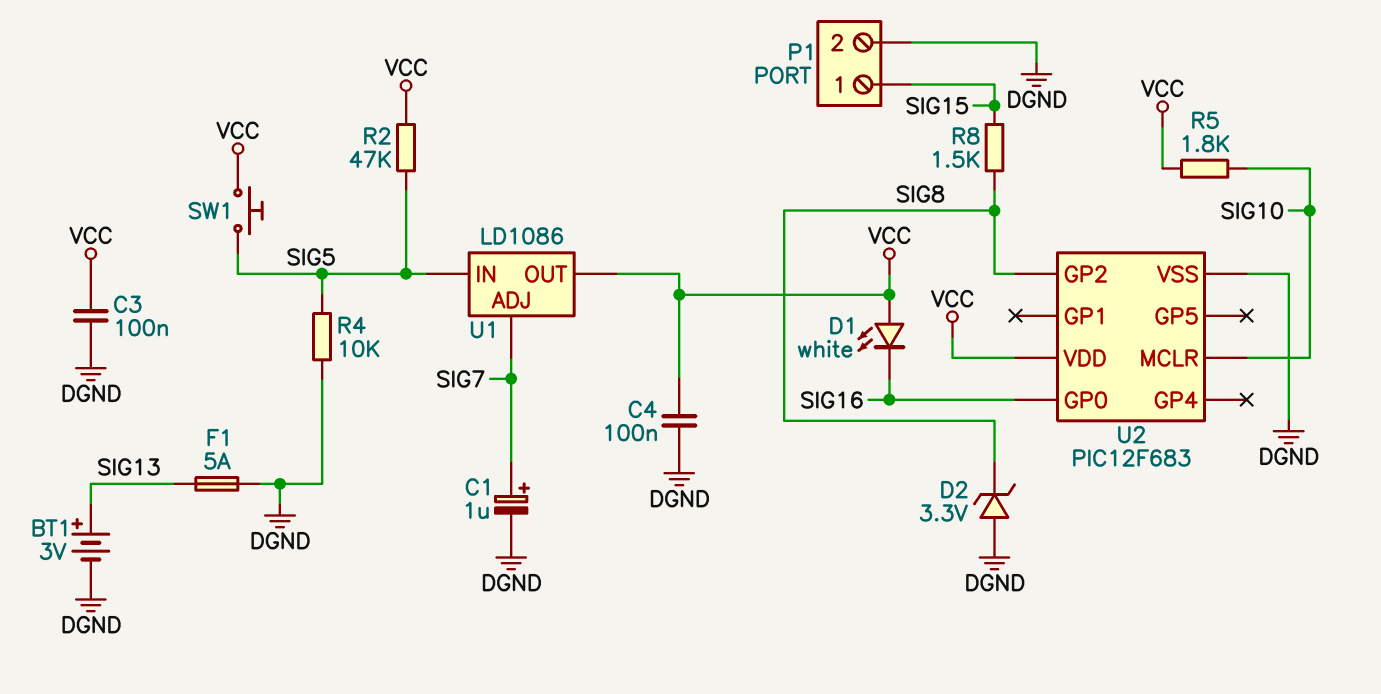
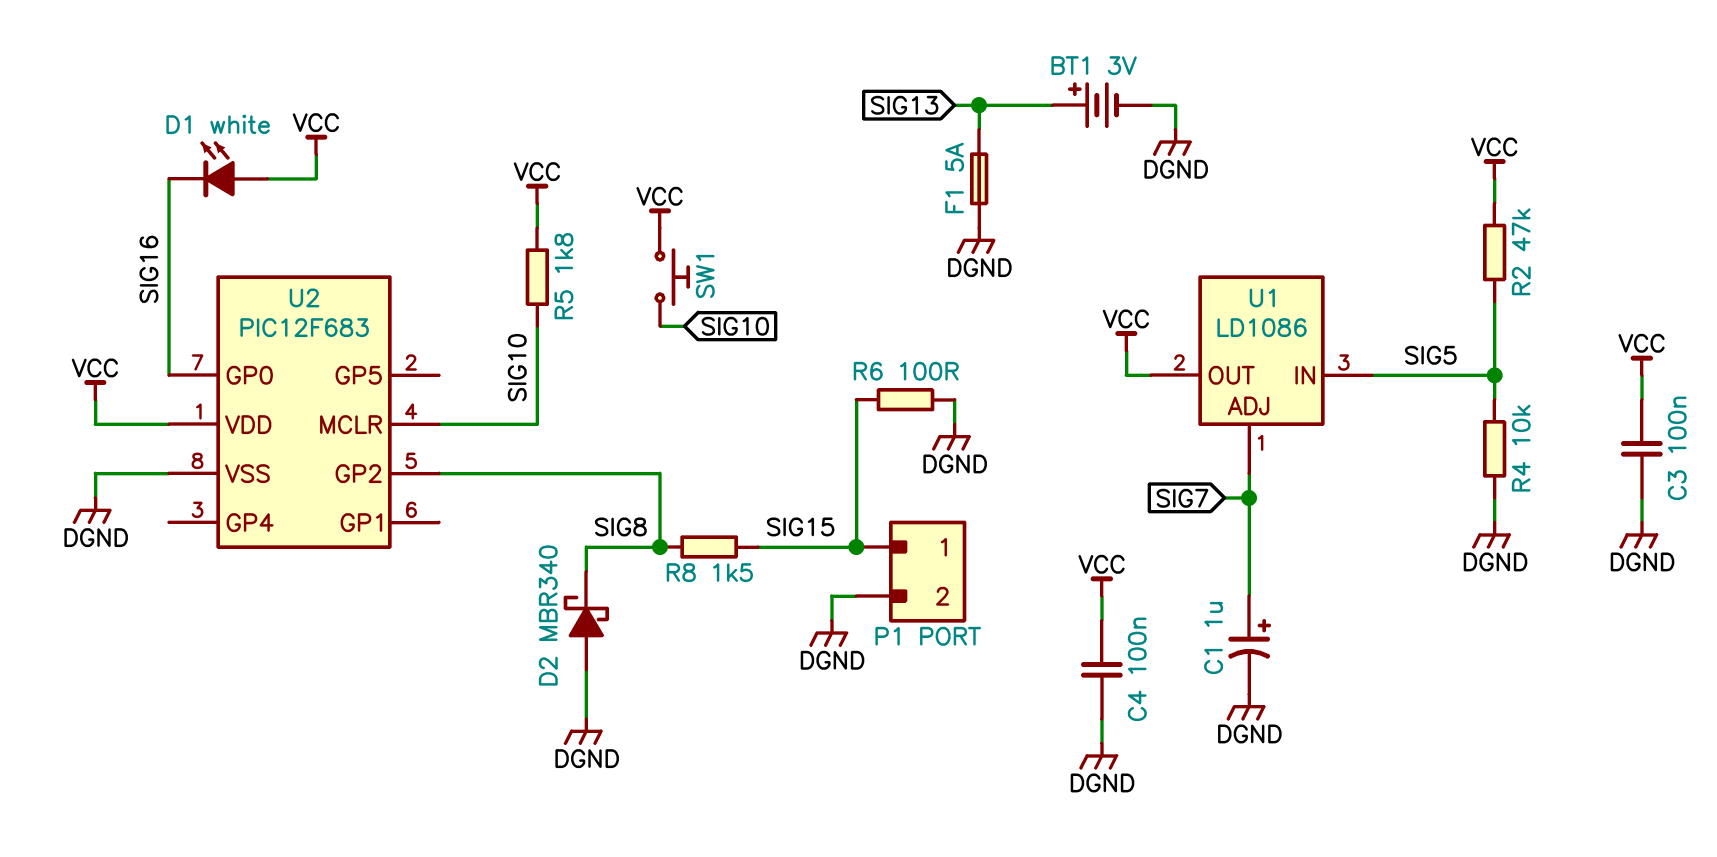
D2: zener 3.3V (A DGND, K SIG8) -> schottky MBR340 (A DGND, K SIG8)
R6: none -> 100 (DGND, SIG15)
SW1: button (SIG5, VCC) -> button (SIG10, VCC)

